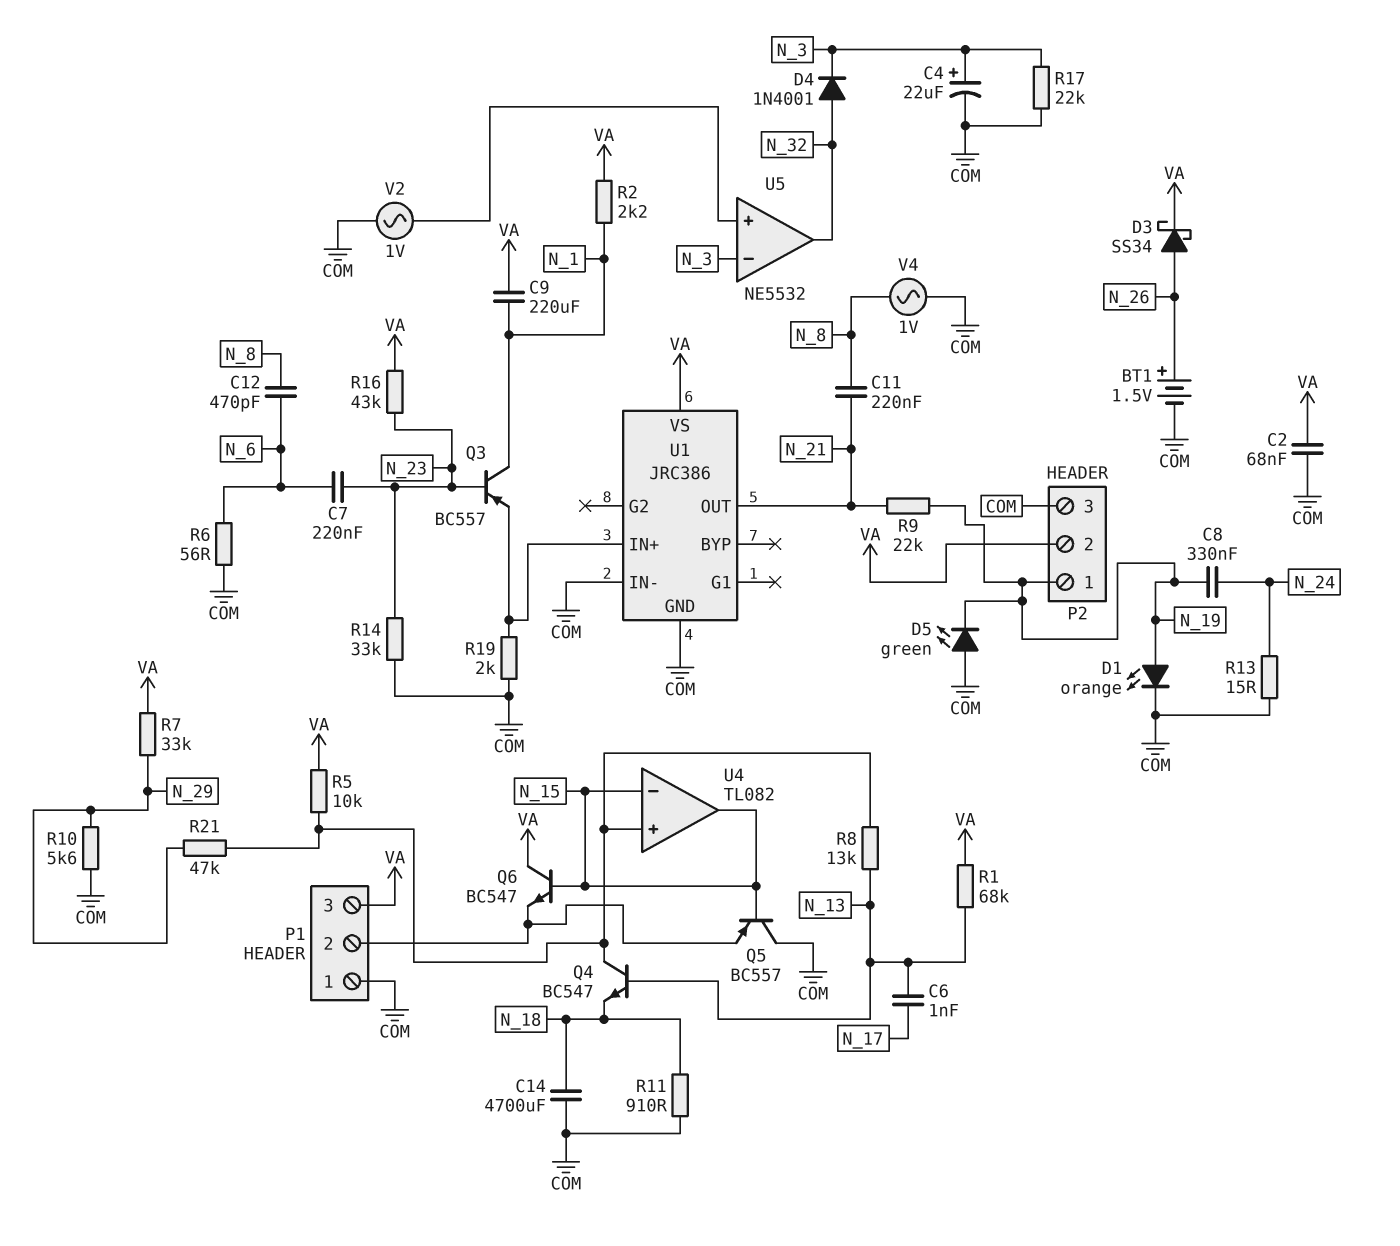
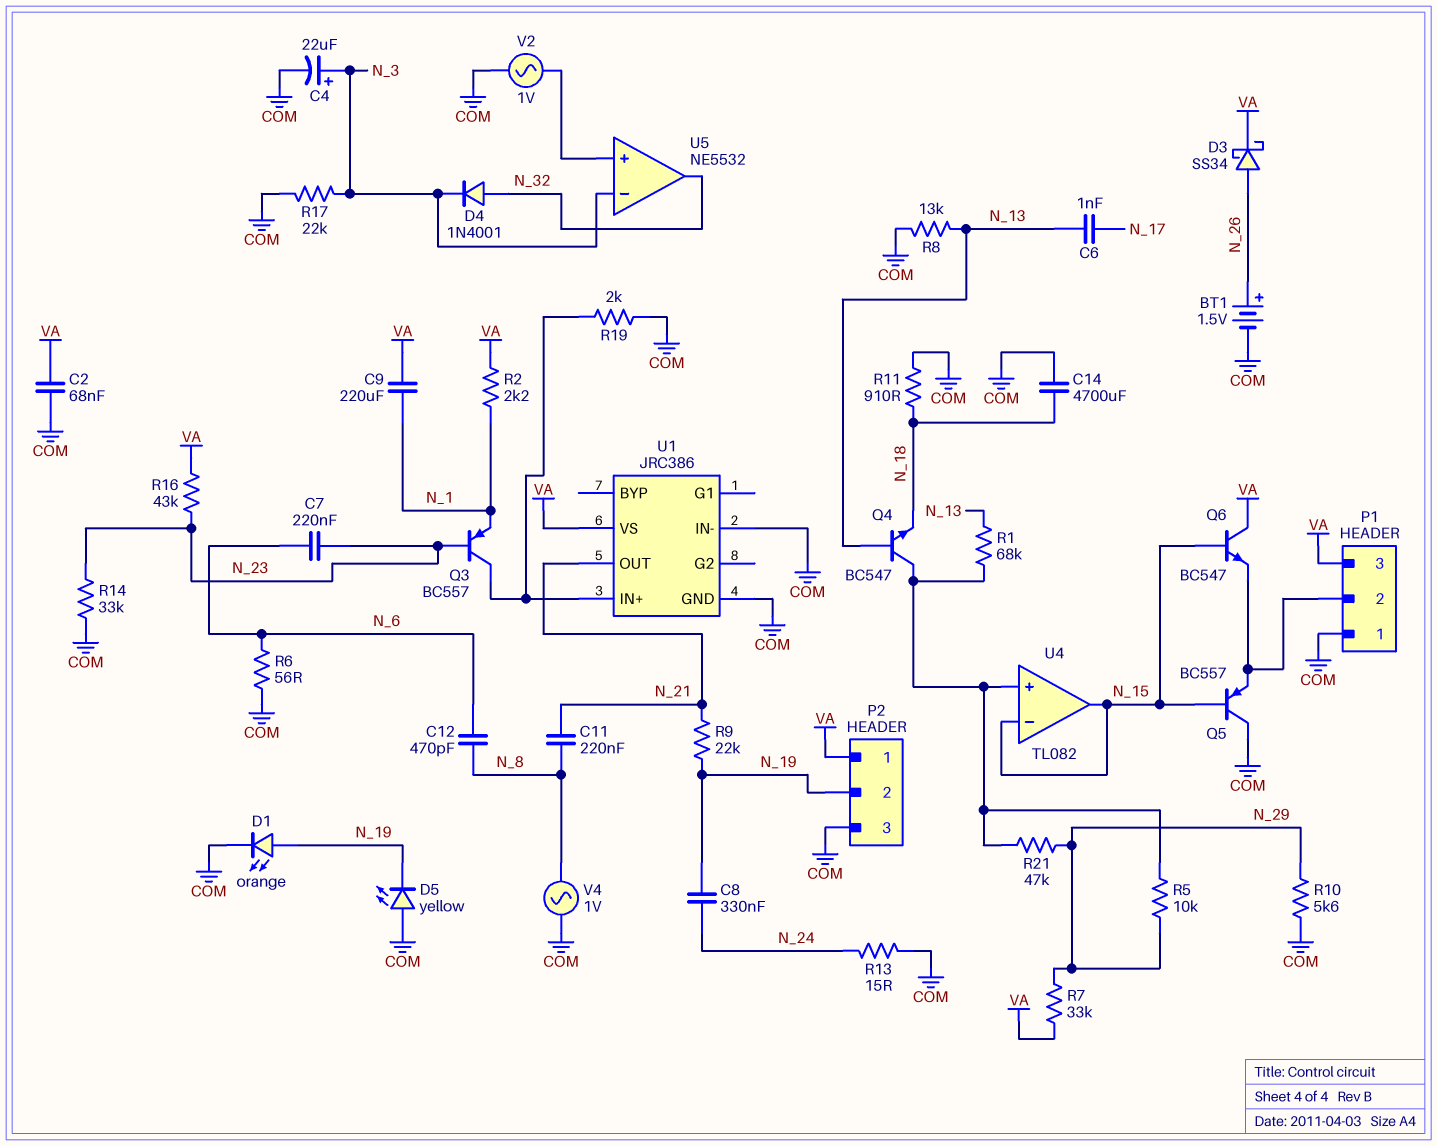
D5: LED green (A COM, K N_19) -> LED yellow (A COM, K N_19)
P2 pin 1: N_19 -> VA
P2 pin 2: VA -> N_19
Q3: PNP BC557 (B N_23, C N_1, E U1/IN+) -> PNP BC557 (B N_23, C U1/IN+, E N_1)
R1: 68k (N_13, VA) -> 68k (N_13, U4/in+)
R5: 10k (U4/in+, VA) -> 10k (N_29, U4/in+)
R8: 13k (N_13, U4/in+) -> 13k (COM, N_13)

